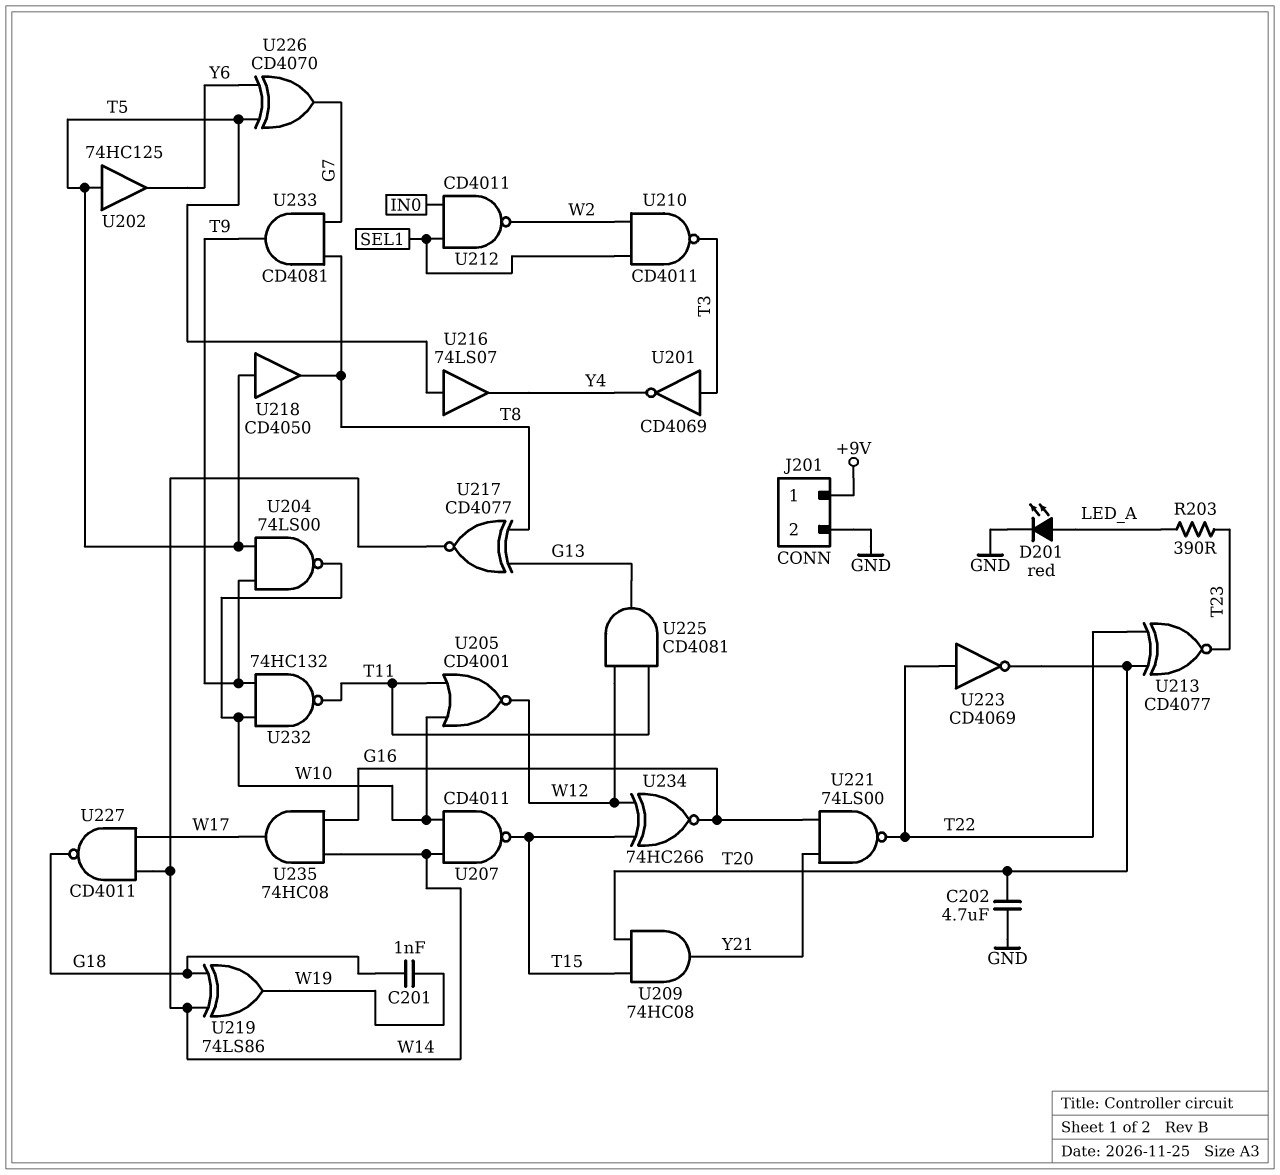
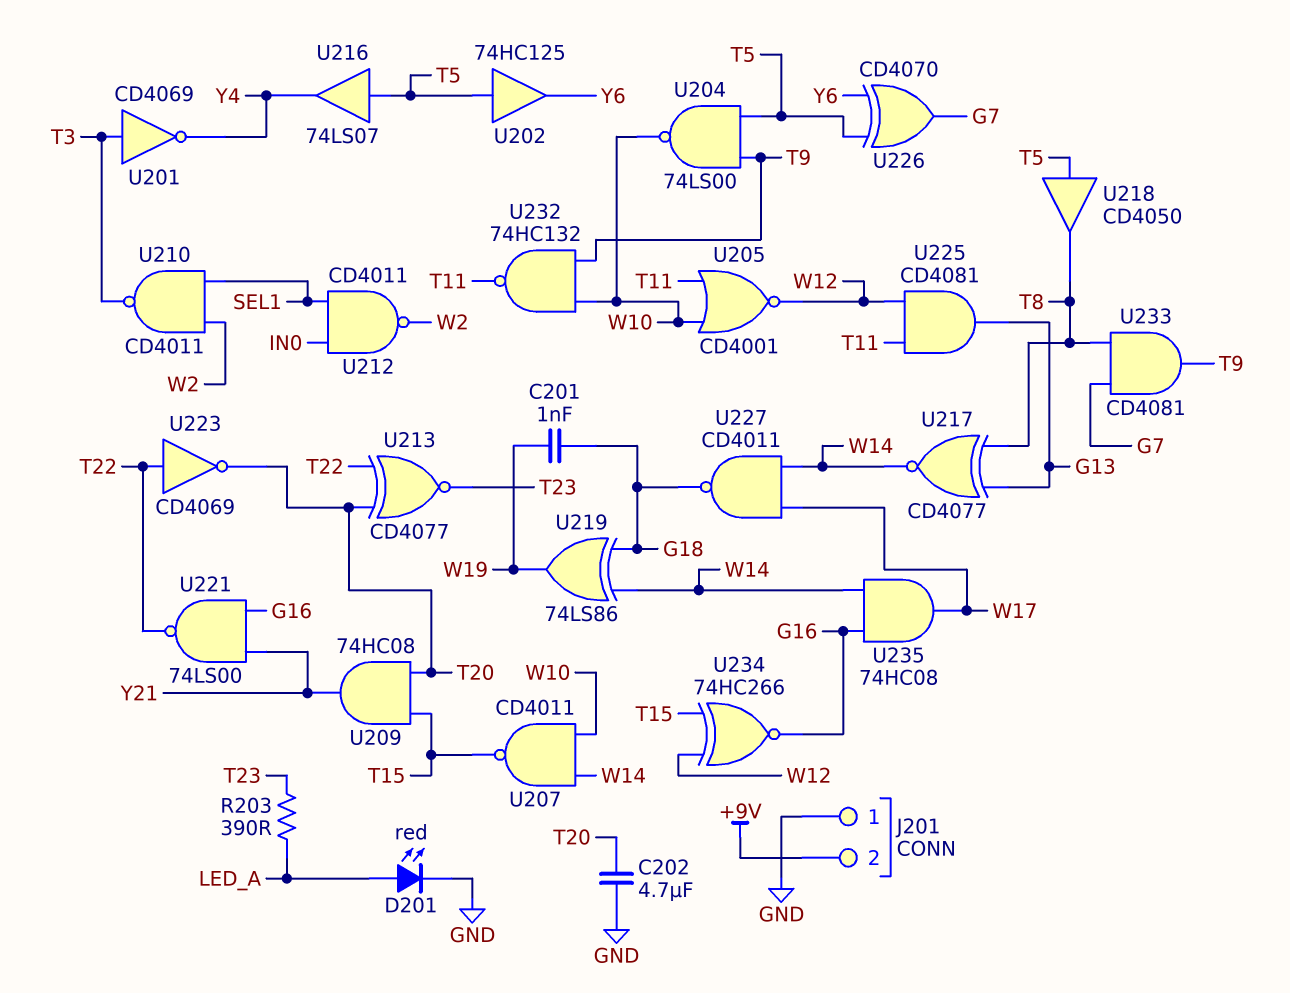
J201 pin 1: +9V -> GND
J201 pin 2: GND -> +9V

